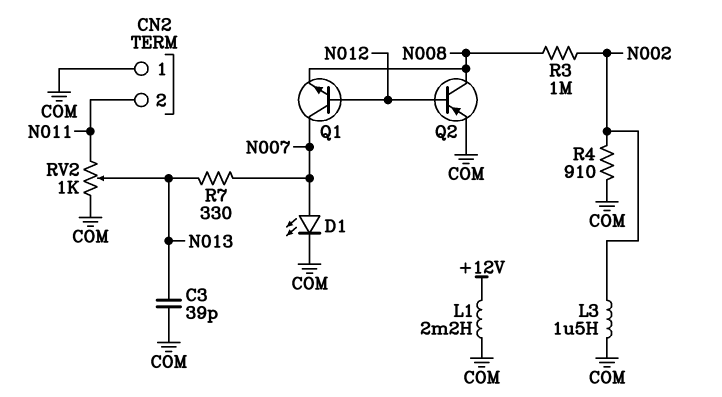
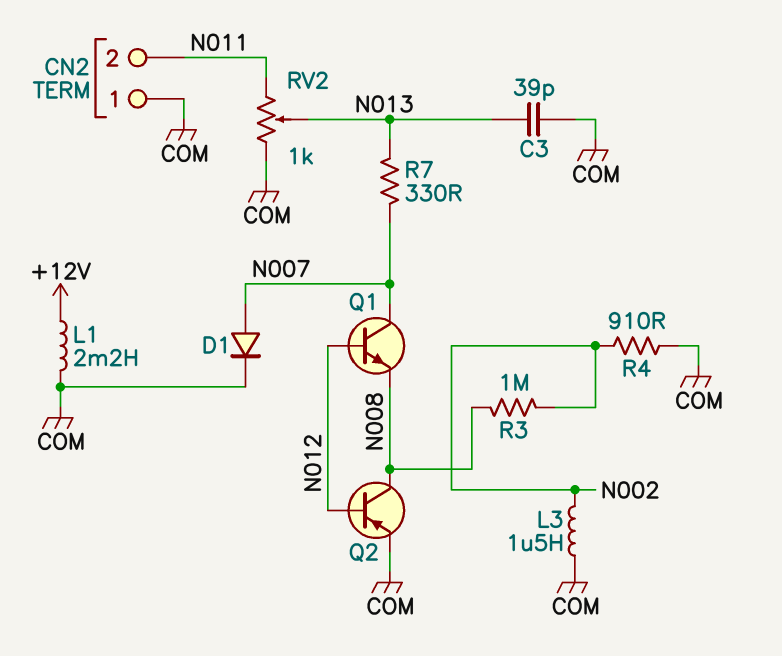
D1: LED (A N007, K COM) -> diode (A N007, K COM)

